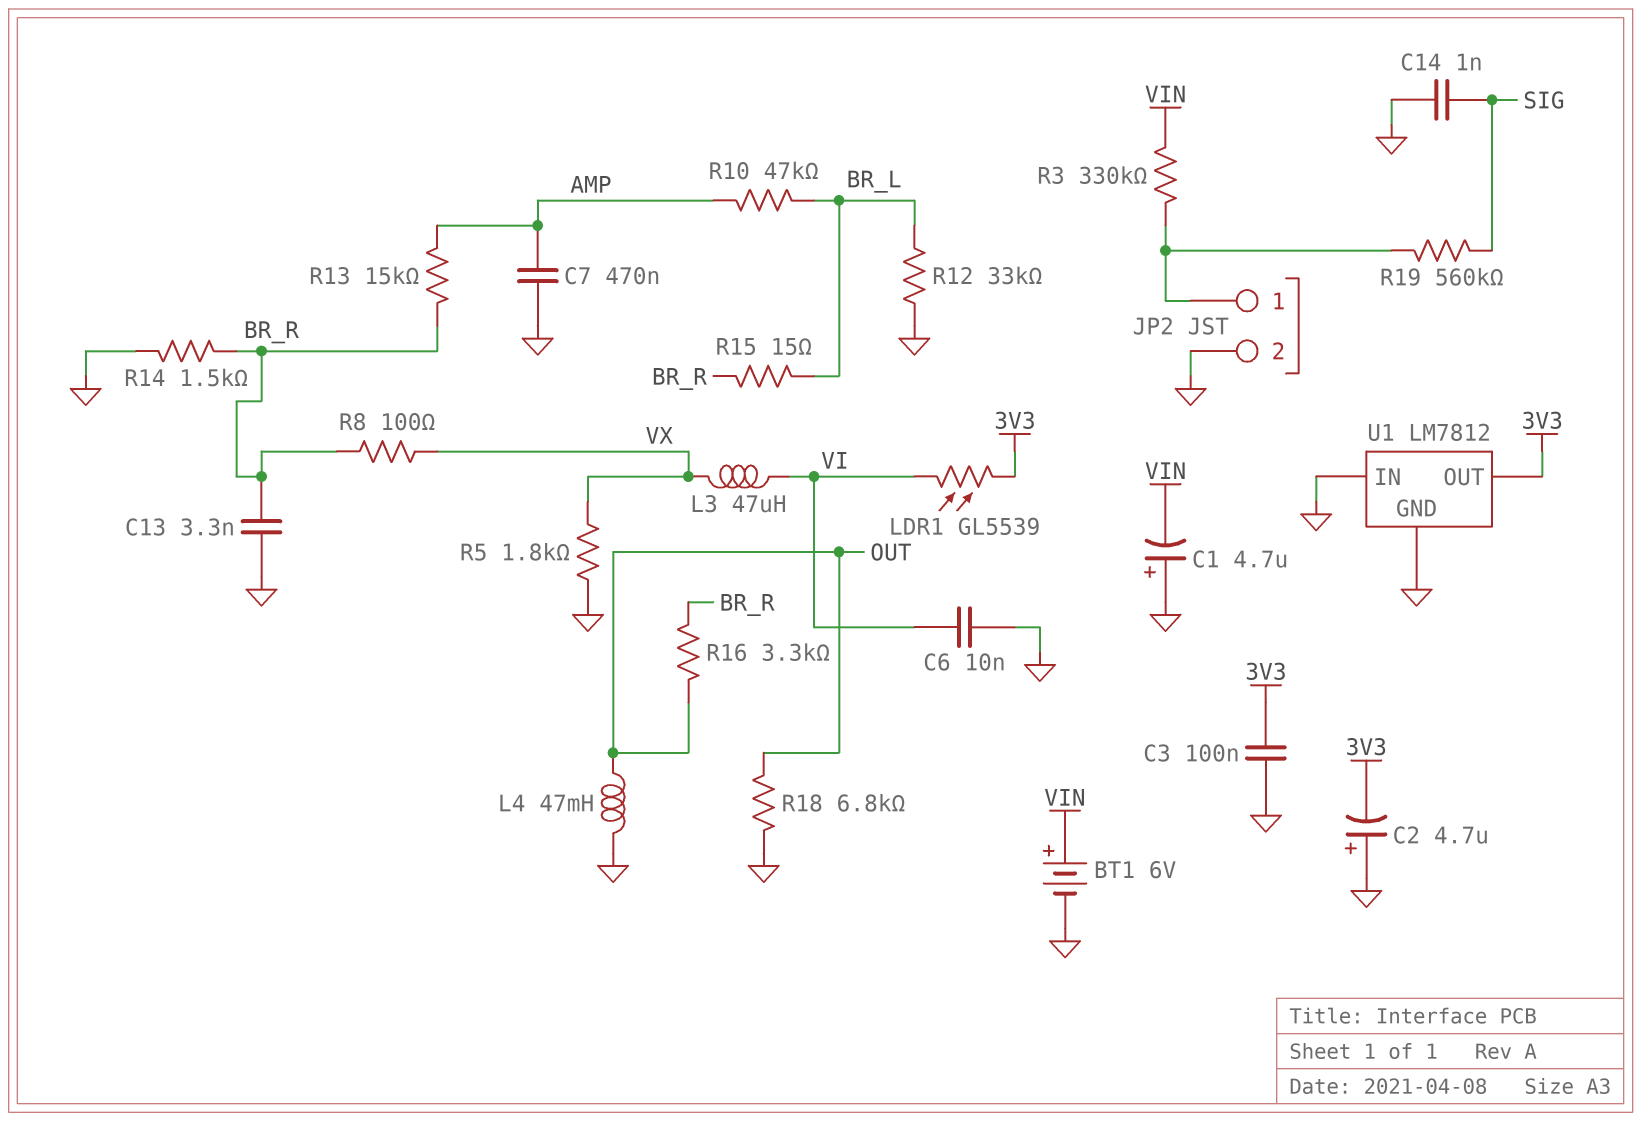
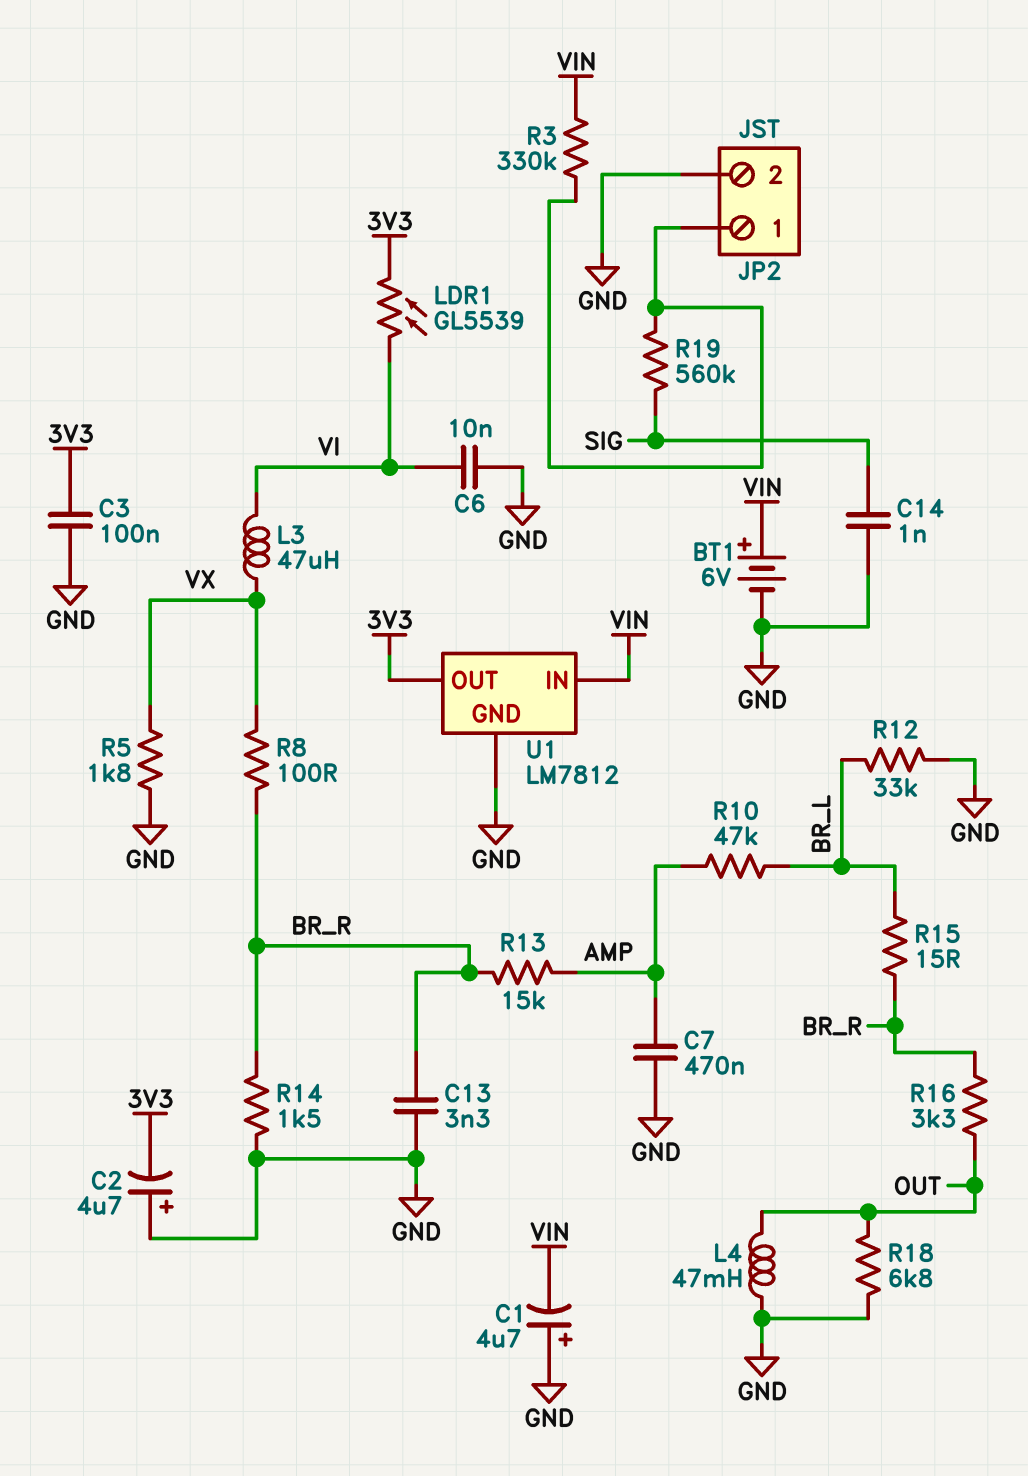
U1 pin IN: GND -> VIN

